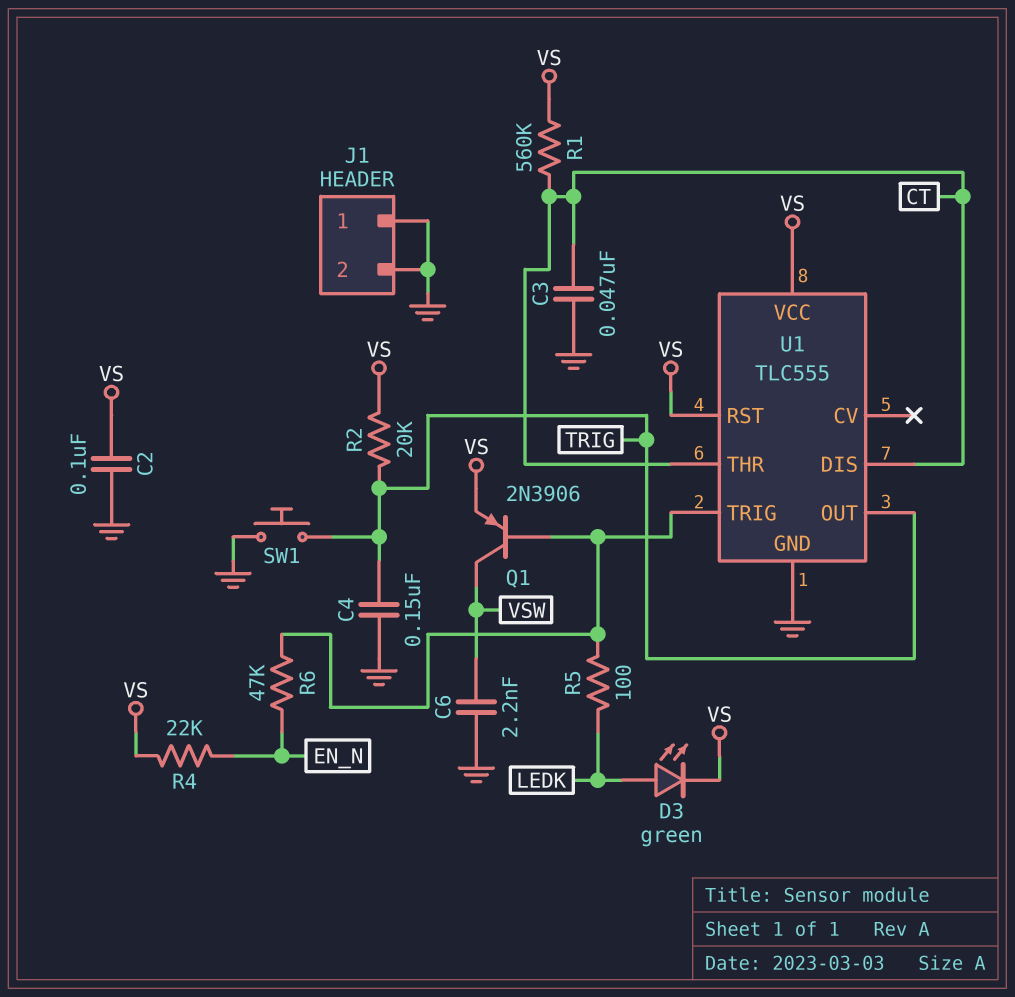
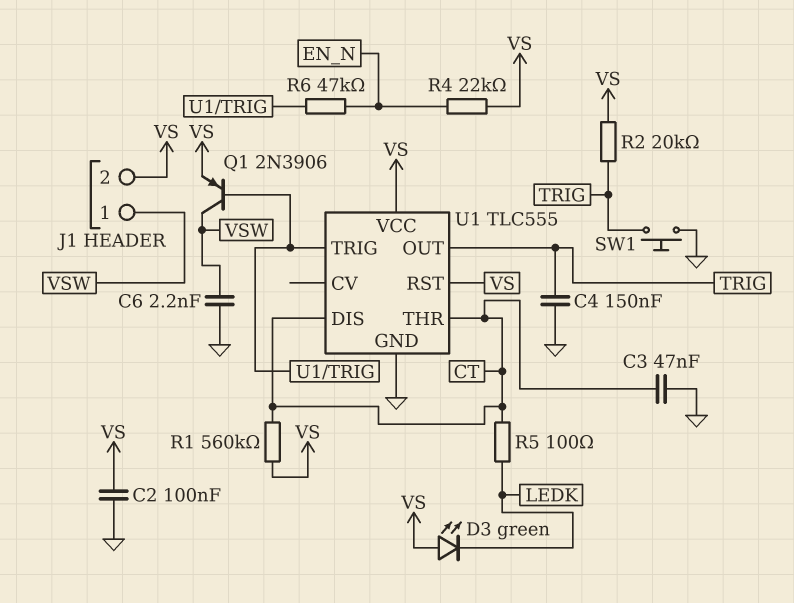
D3: LED green (A LEDK, K VS) -> LED green (A VS, K LEDK)
J1 pin 1: GND -> VSW
J1 pin 2: GND -> VS
R5: 100 (LEDK, U1/TRIG) -> 100 (CT, LEDK)

